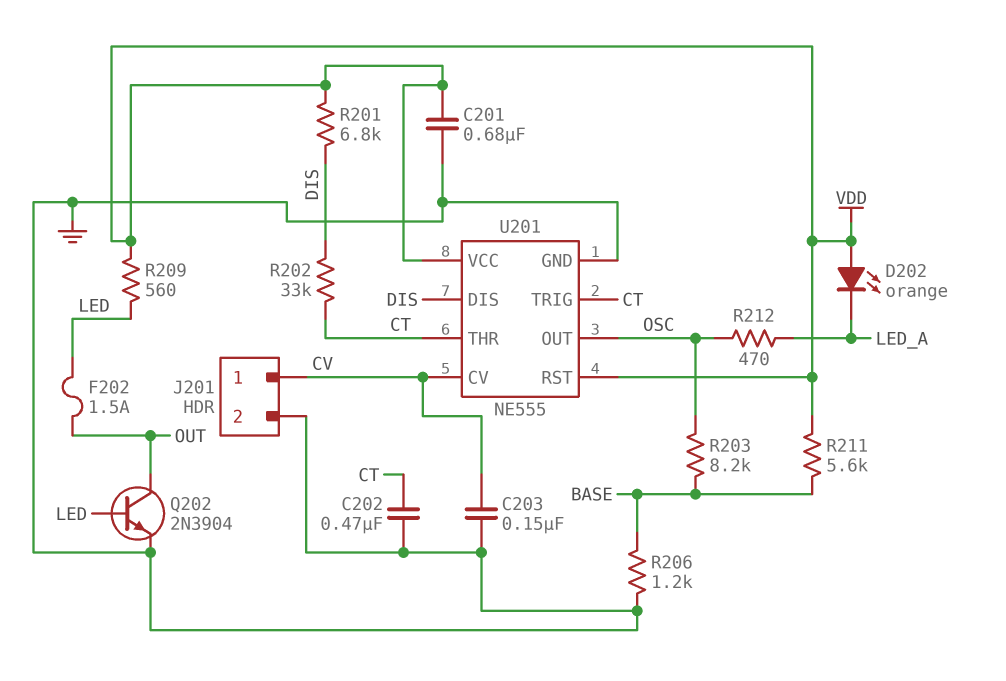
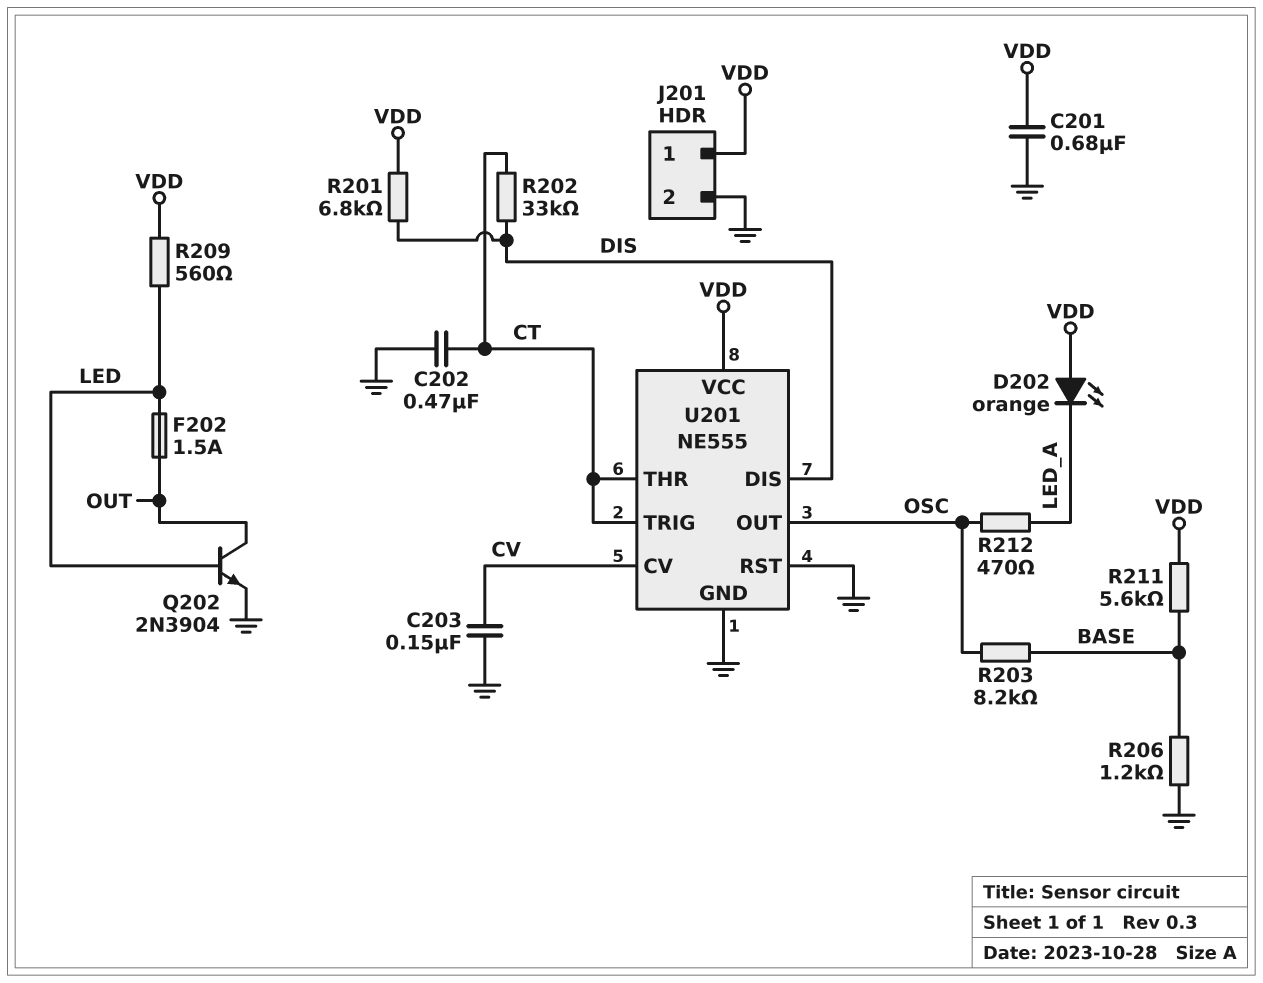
J201 pin 1: CV -> VDD
U201 pin RST: VDD -> GND

